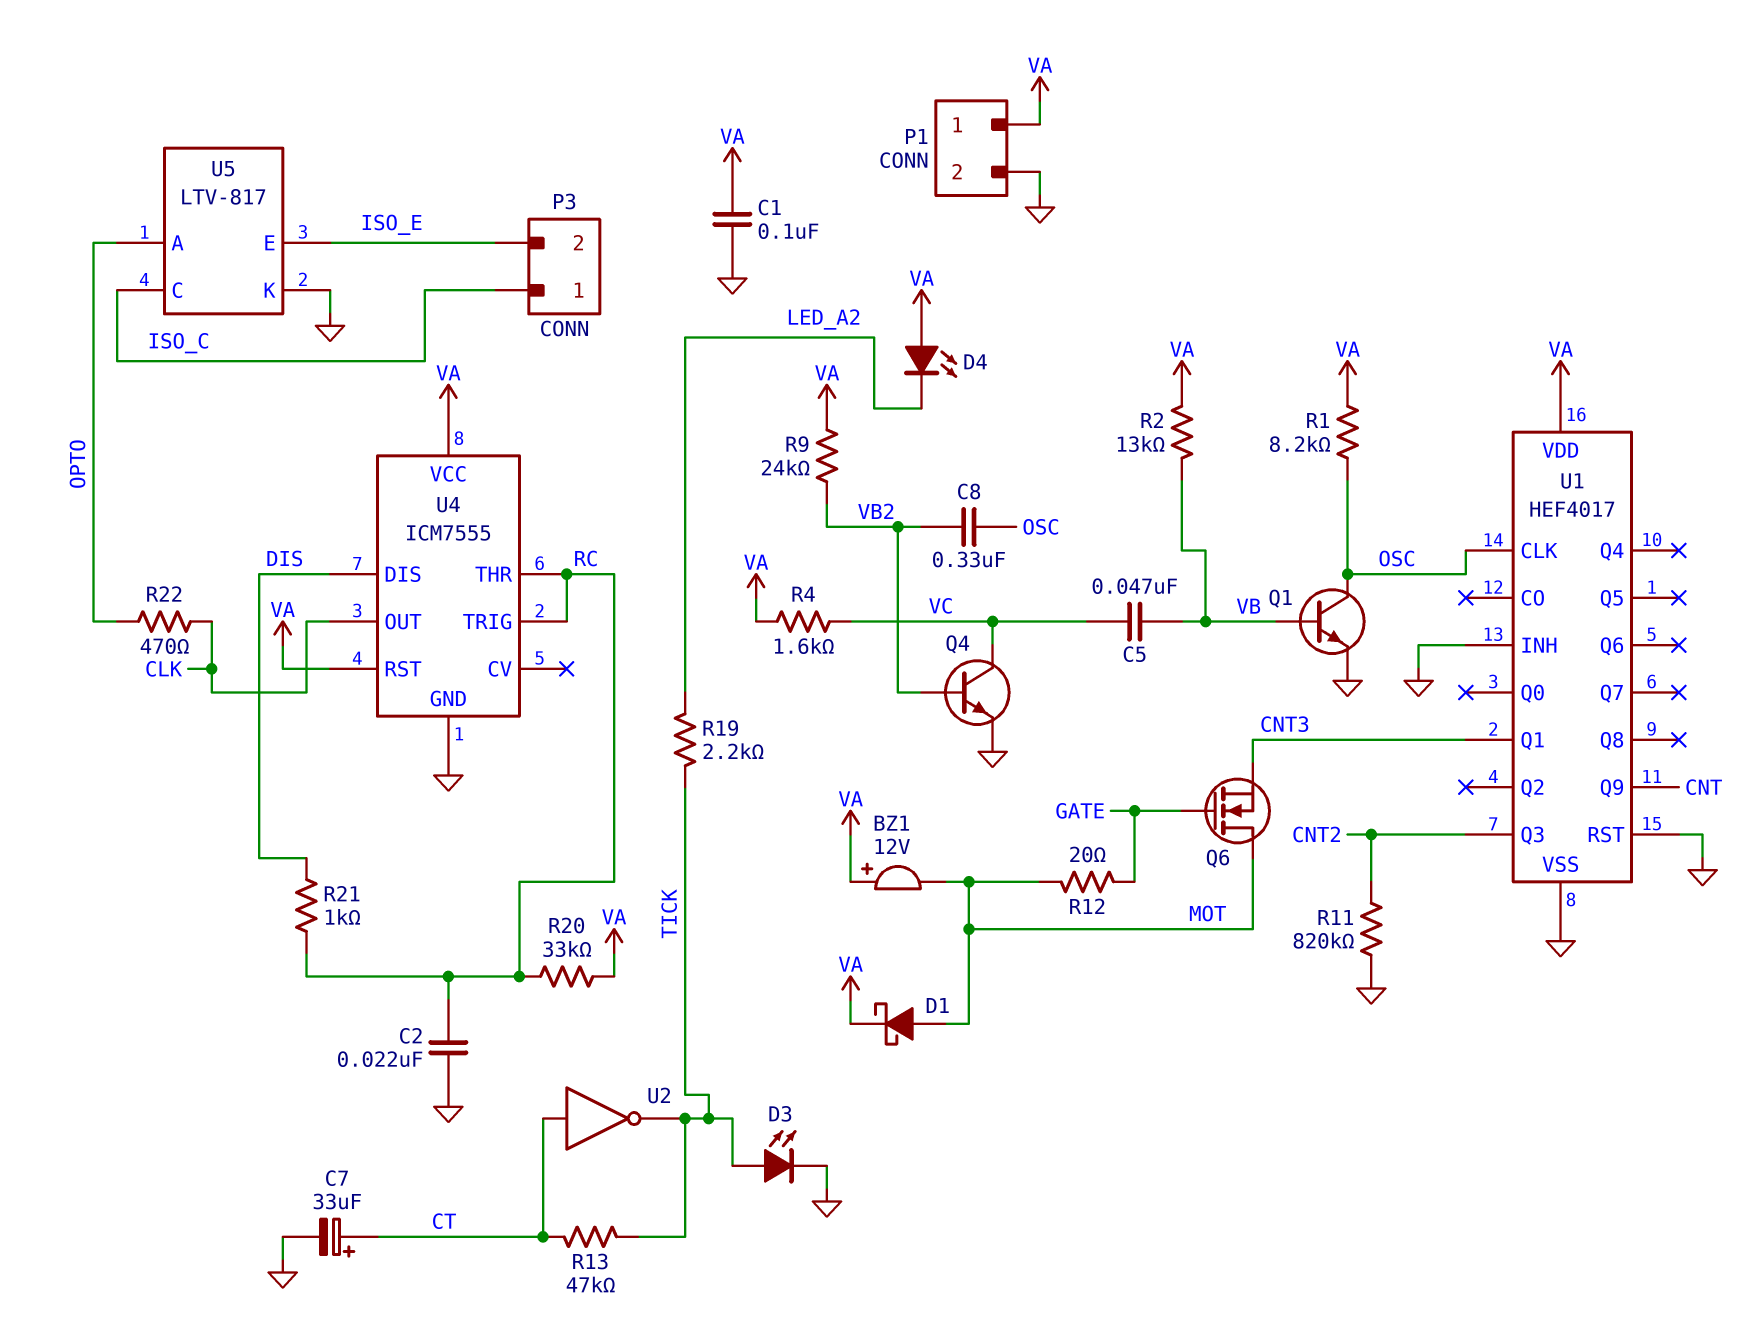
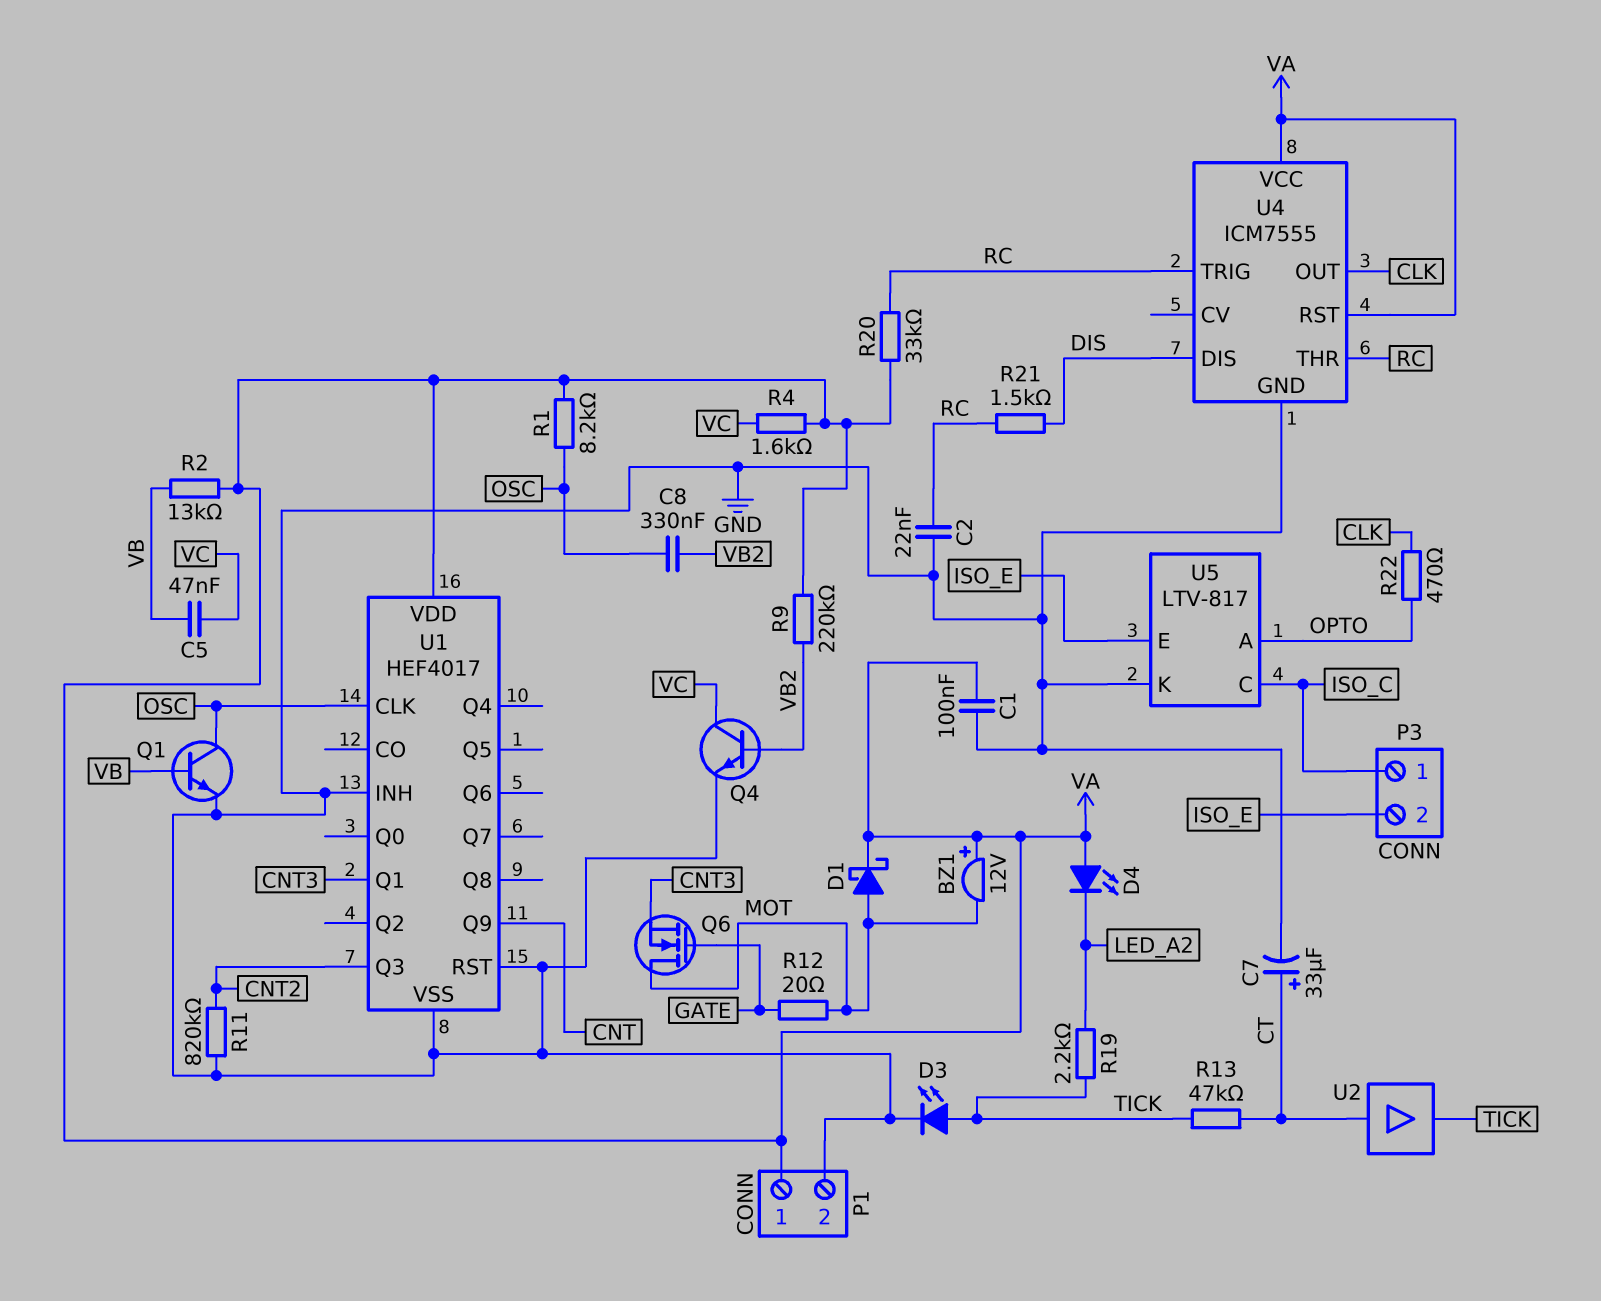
R9: 24k (VA, VB2) -> 220k (VA, VB2)
R21: 1k (DIS, RC) -> 1.5k (DIS, RC)
U2: NOT (in CT, out TICK) -> buffer (in CT, out TICK)

